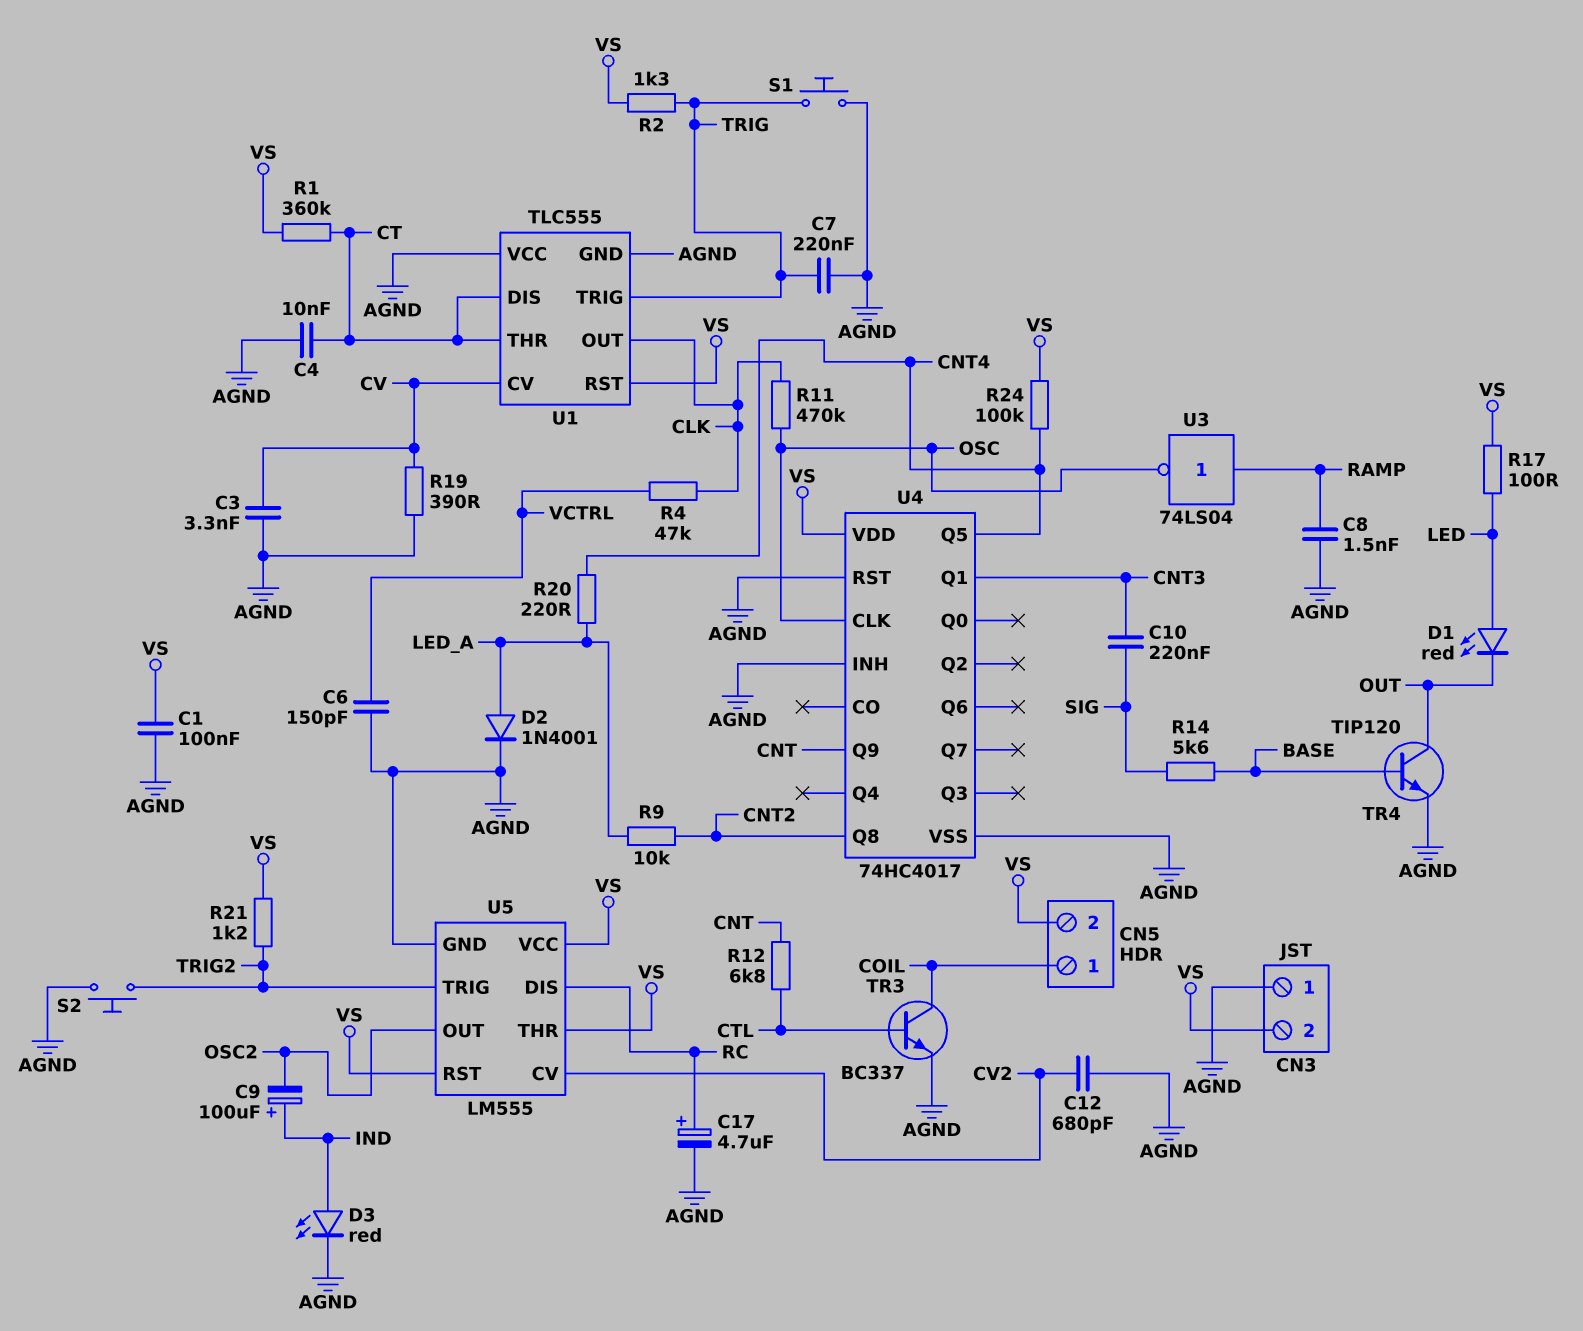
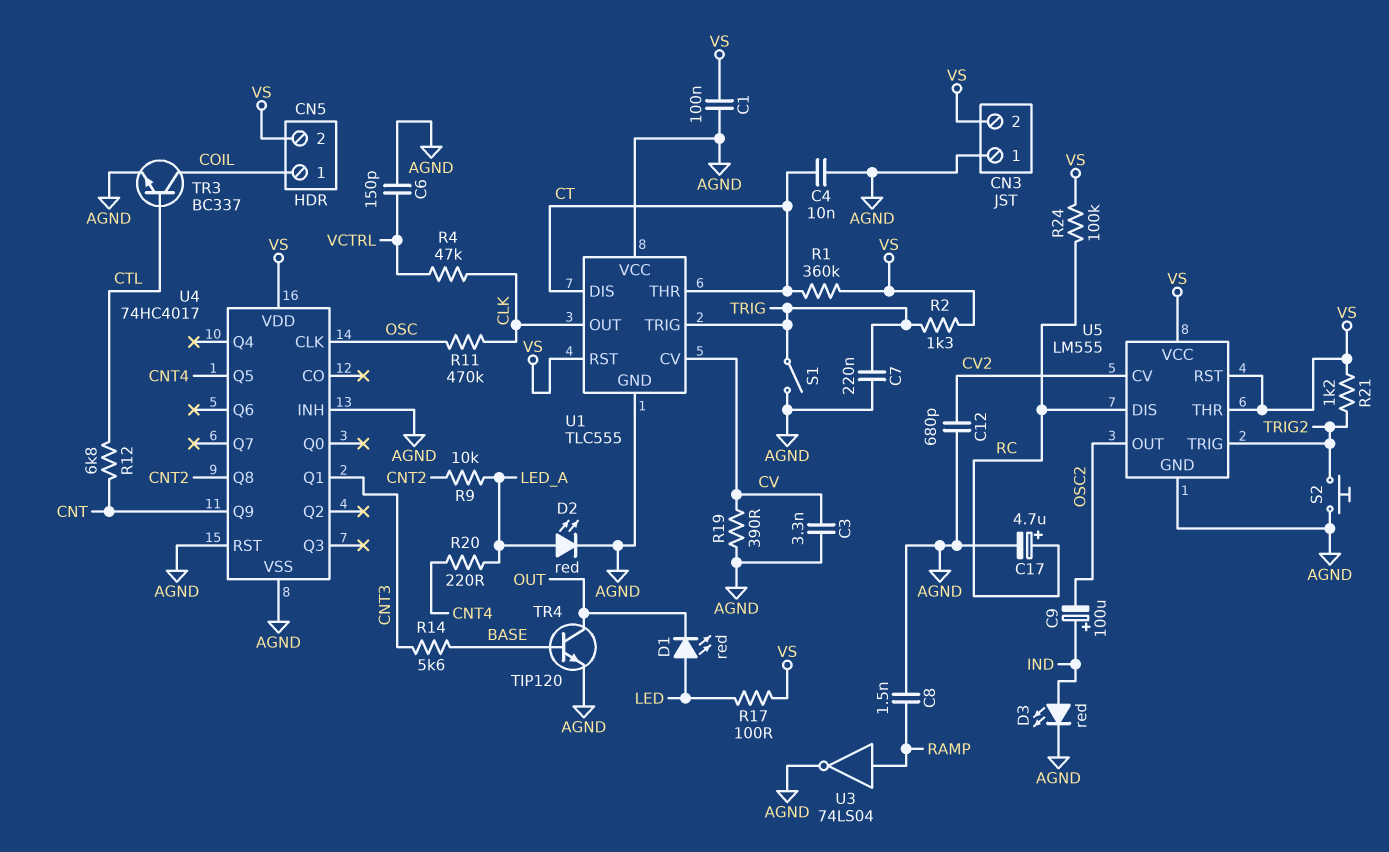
C10: 220nF (CNT3, SIG) -> none
D2: diode 1N4001 (A LED_A, K AGND) -> LED red (A LED_A, K AGND)
R14: 5.6k (BASE, SIG) -> 5.6k (BASE, CNT3)
R24: 100k (CNT4, VS) -> 100k (RC, VS)
S1: button (AGND, TRIG) -> switch (AGND, TRIG)
U3: NOT 74LS04 (in RAMP, out OSC) -> NOT 74LS04 (in RAMP, out AGND)

